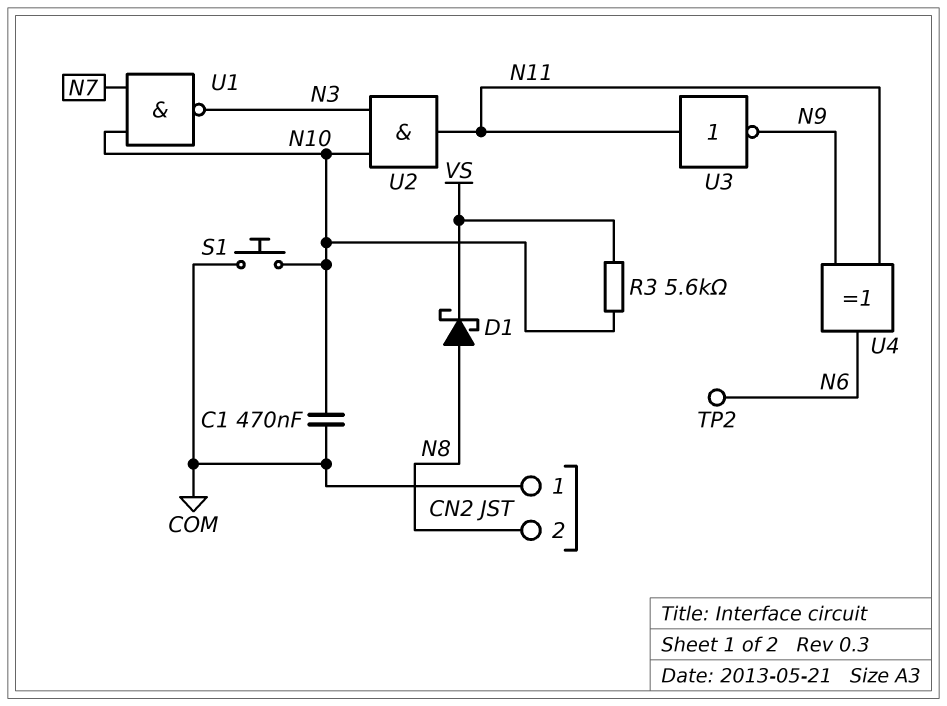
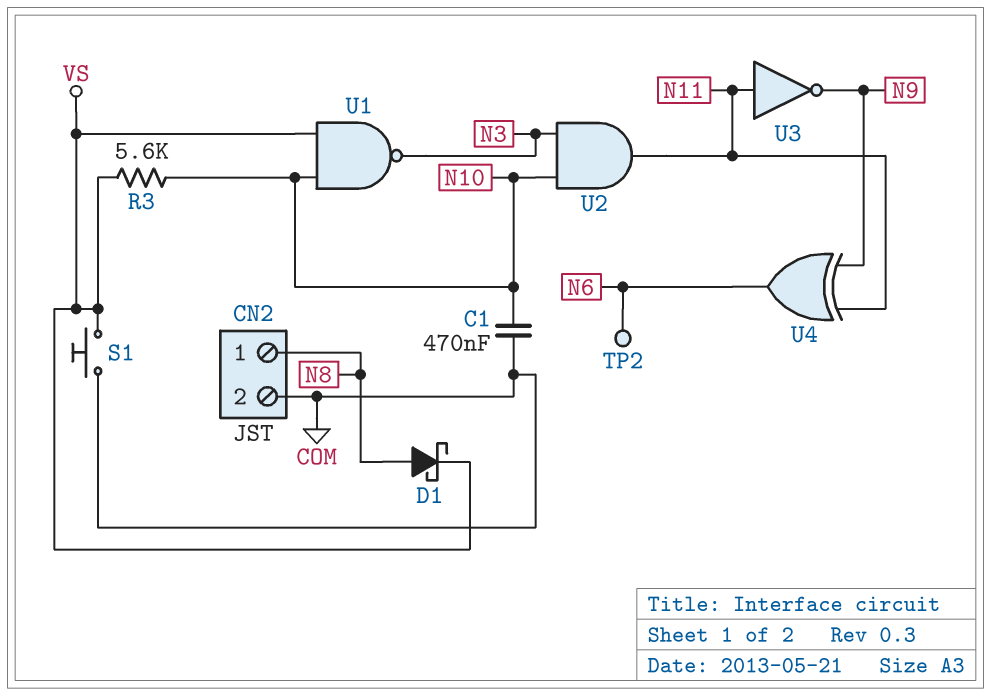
CN2 pin 1: COM -> N8
CN2 pin 2: N8 -> COM
S1: button (COM, N10) -> button (COM, VS)
U1: NAND (in N7, in N10, out N3) -> NAND (in N10, in VS, out N3)

